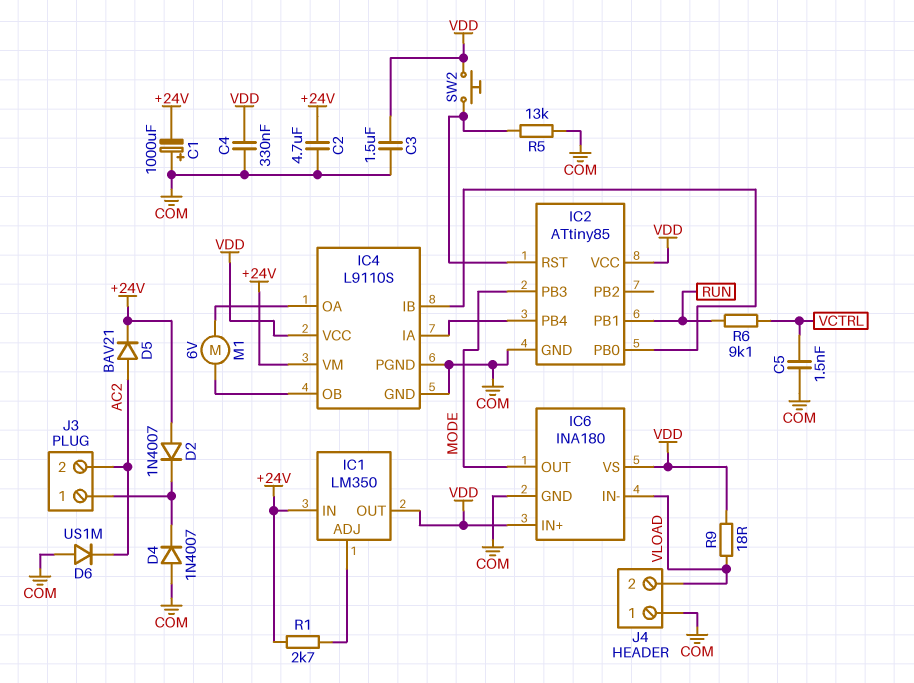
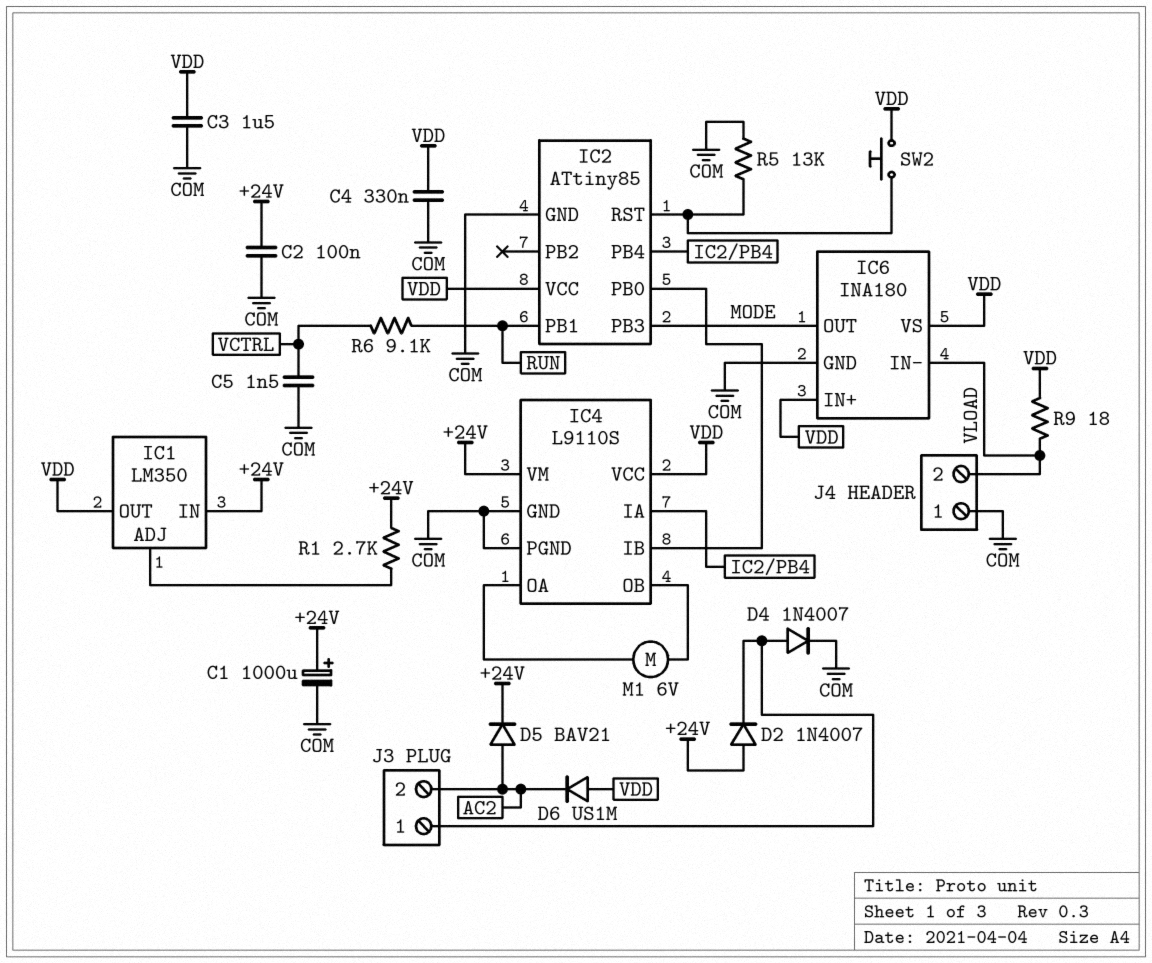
C1: 1000uF (plus COM, minus +24V) -> 1000uF (plus +24V, minus COM)
C2: 4.7uF (+24V, COM) -> 100nF (+24V, COM)
D4: diode 1N4007 (A COM, K J3/1) -> diode 1N4007 (A J3/1, K COM)
D6: diode US1M (A COM, K AC2) -> diode US1M (A VDD, K AC2)

